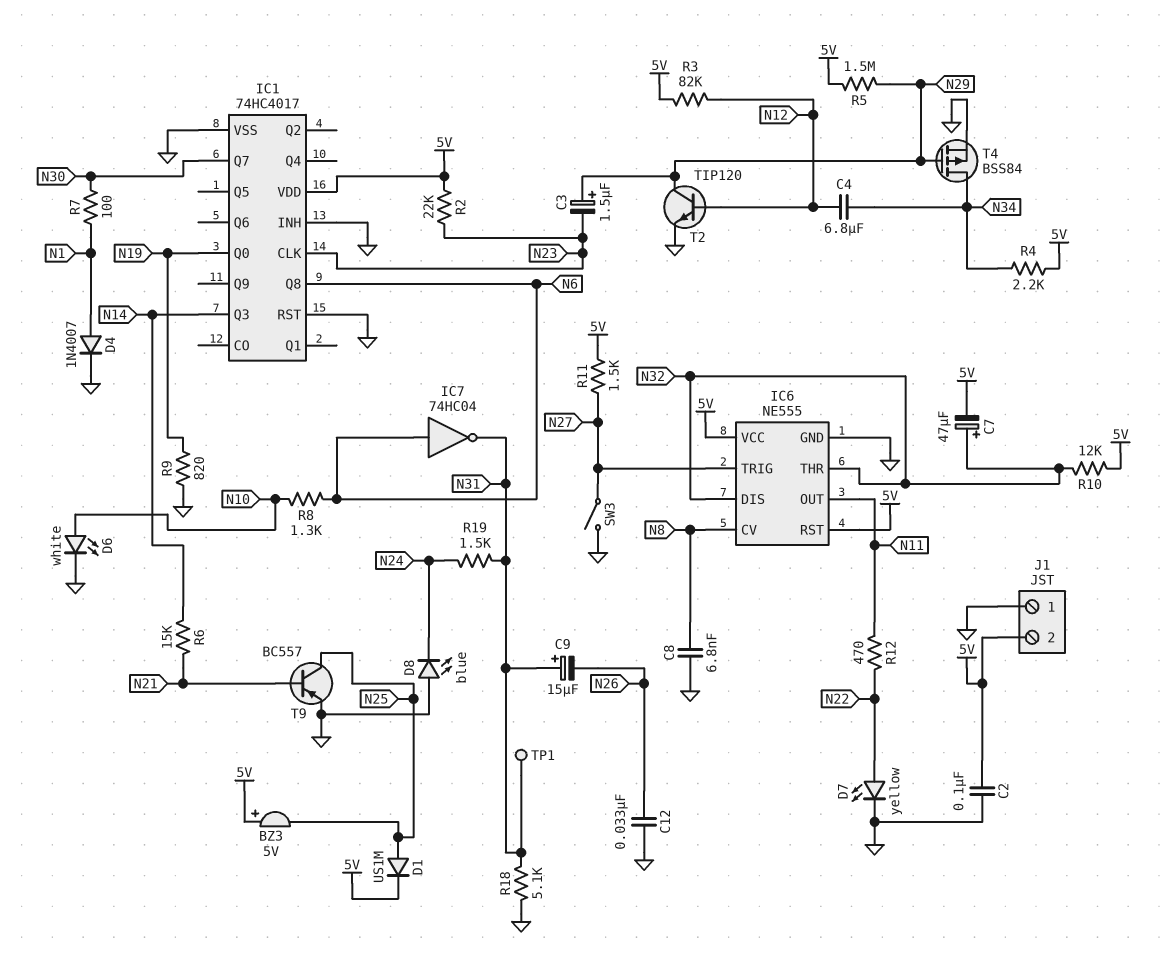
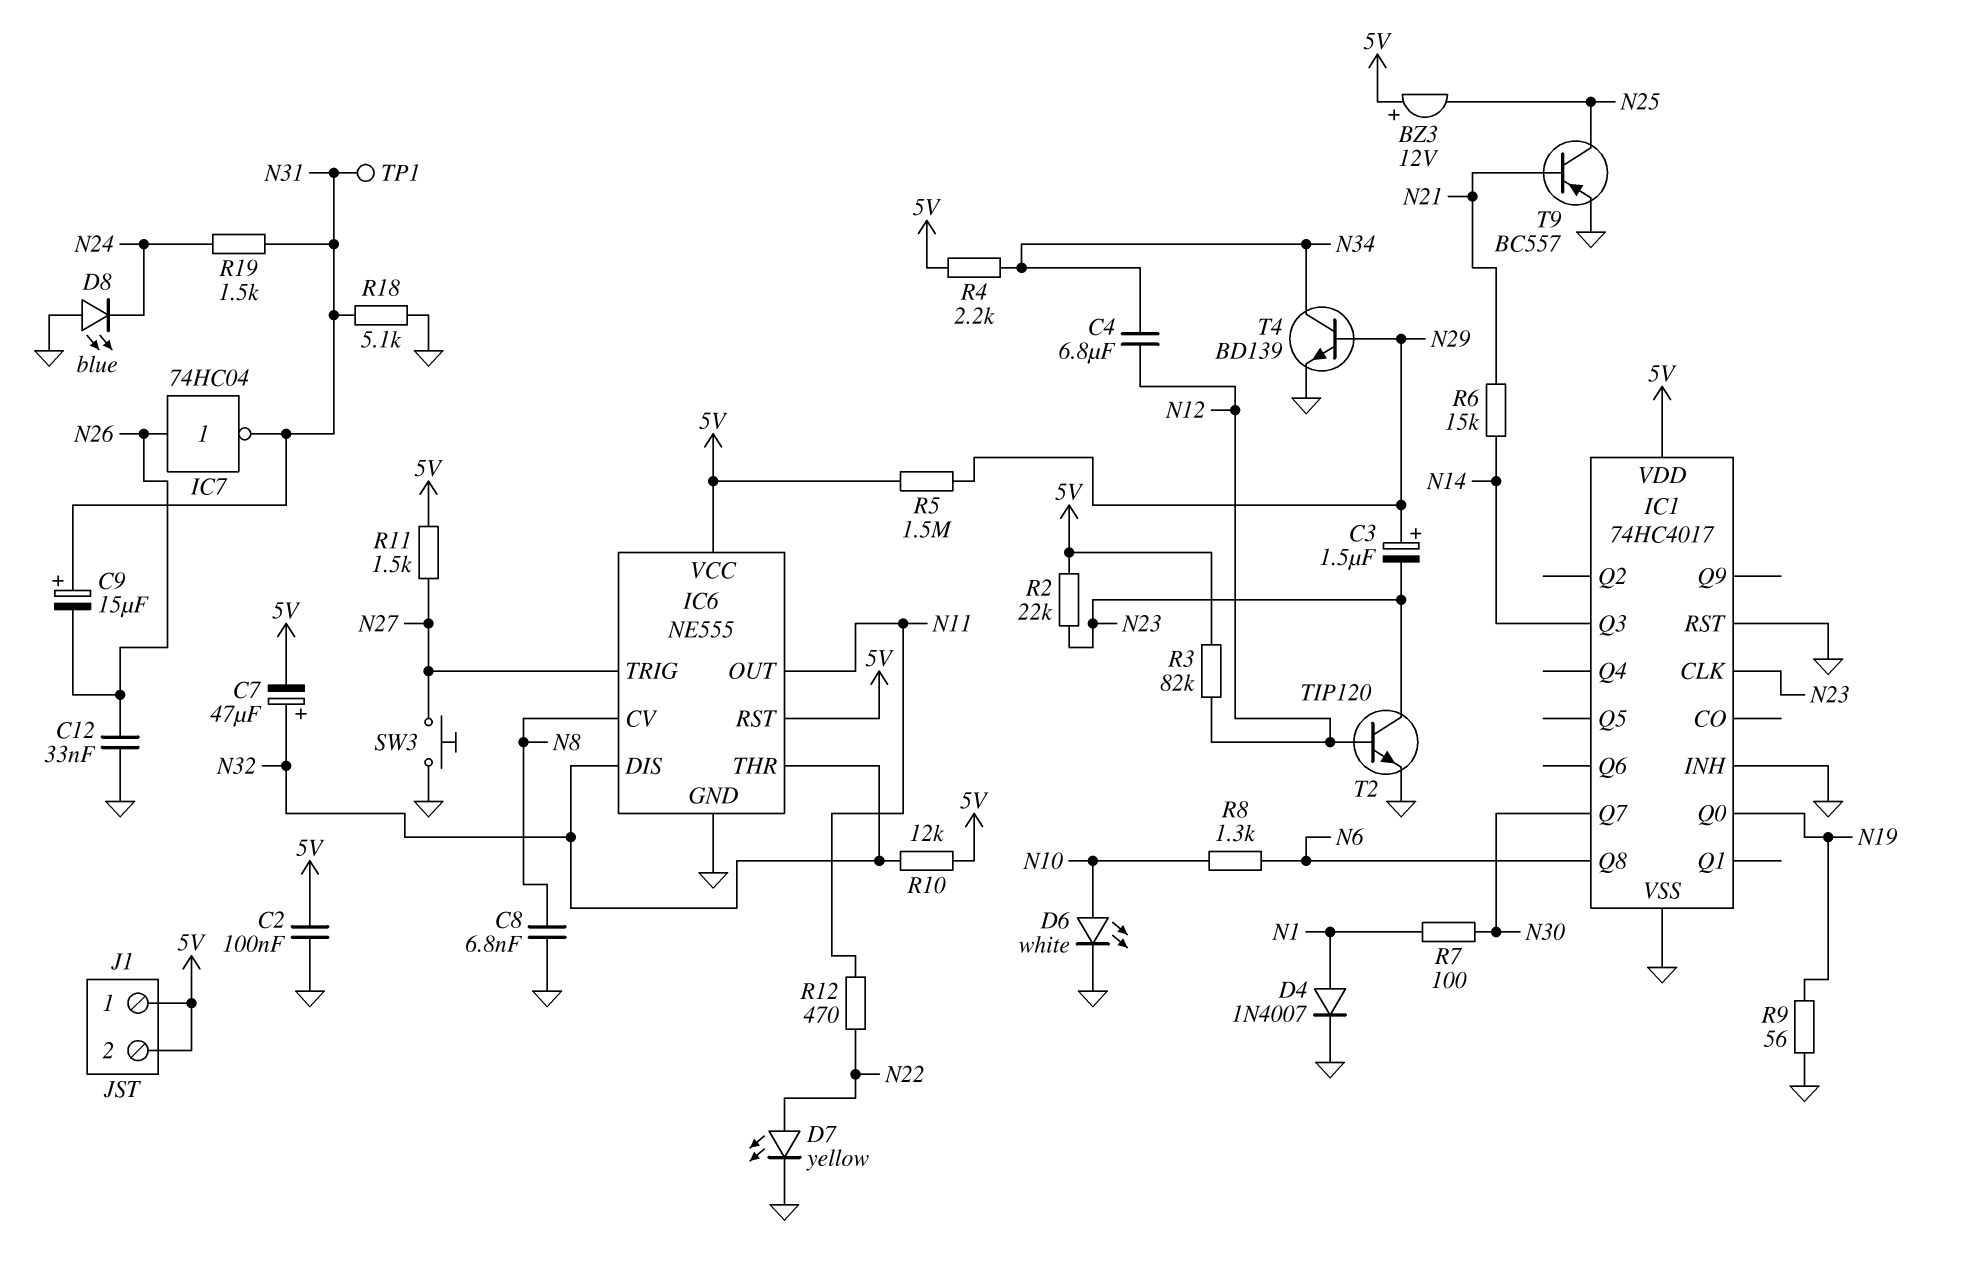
BZ3: buzzer 5V (plus 5V, minus N25) -> buzzer 12V (plus 5V, minus N25)
D1: diode US1M (A N25, K 5V) -> none
IC7: NOT 74HC04 (in N6, out N31) -> NOT 74HC04 (in N26, out N31)
J1 pin 1: GND -> 5V
R9: 820 (GND, N19) -> 56 (GND, N19)
SW3: switch (GND, N27) -> button (GND, N27)
T2: NPN TIP120 (B N12, C N29, E GND) -> NPN TIP120 (B N12, C N23, E GND)
T4: PMOS BSS84 (G N29, D N34, S GND) -> NPN BD139 (B N29, C N34, E GND)

